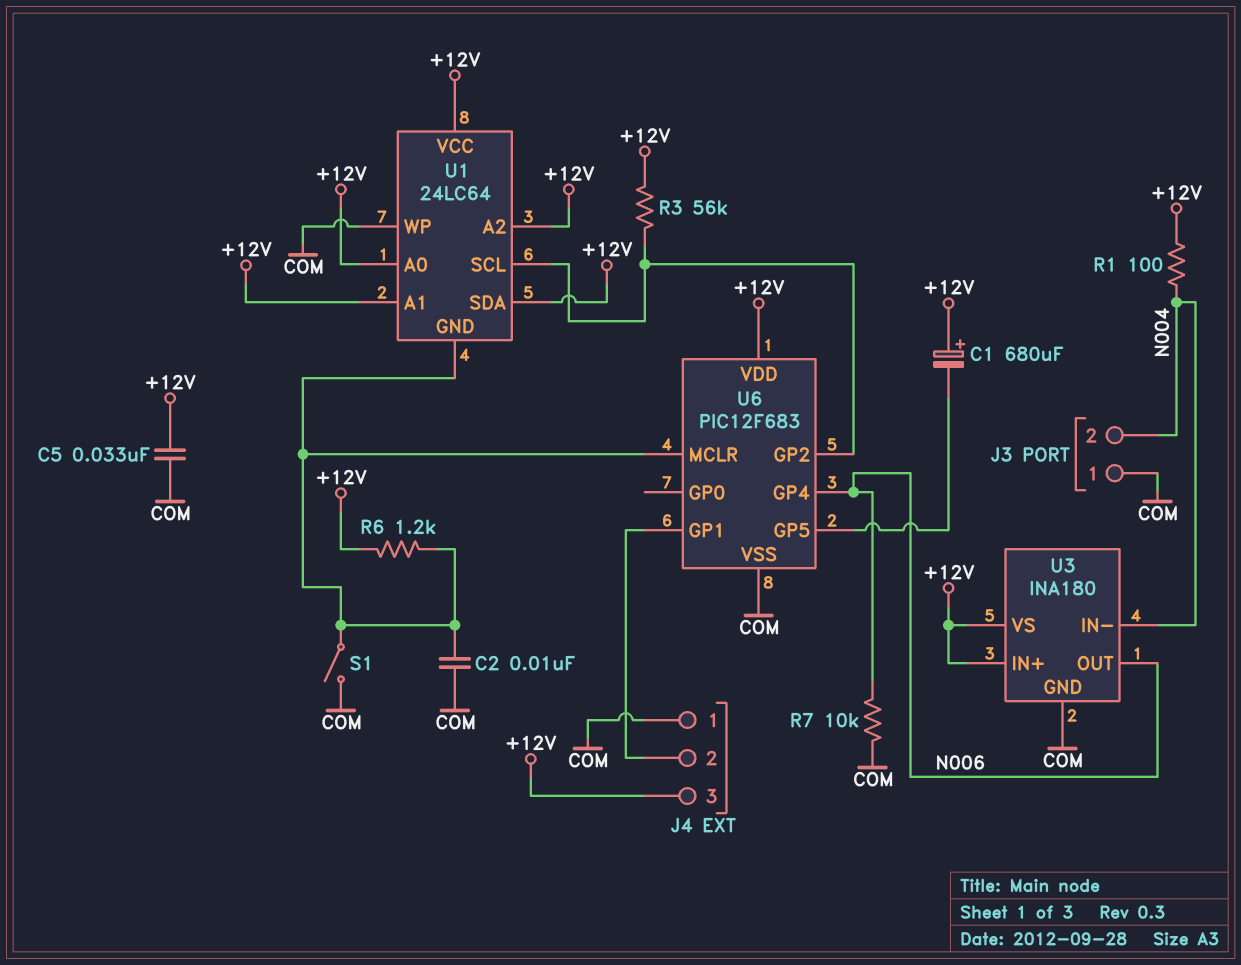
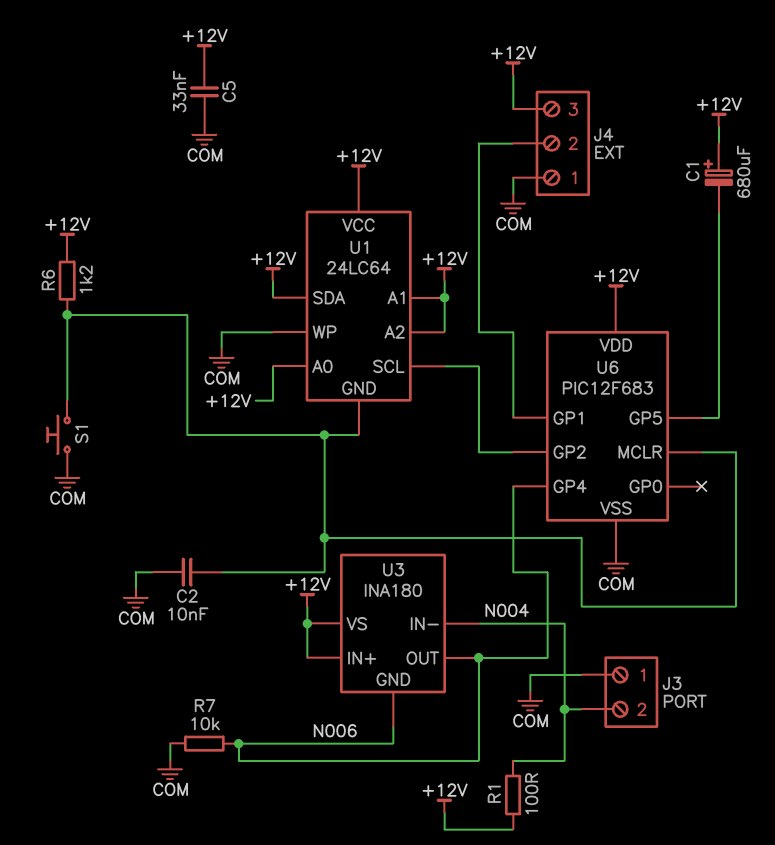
R3: 56k (+12V, U1/SCL) -> none
S1: switch (COM, U1/GND) -> button (COM, U1/GND)
U3 pin GND: COM -> N006

